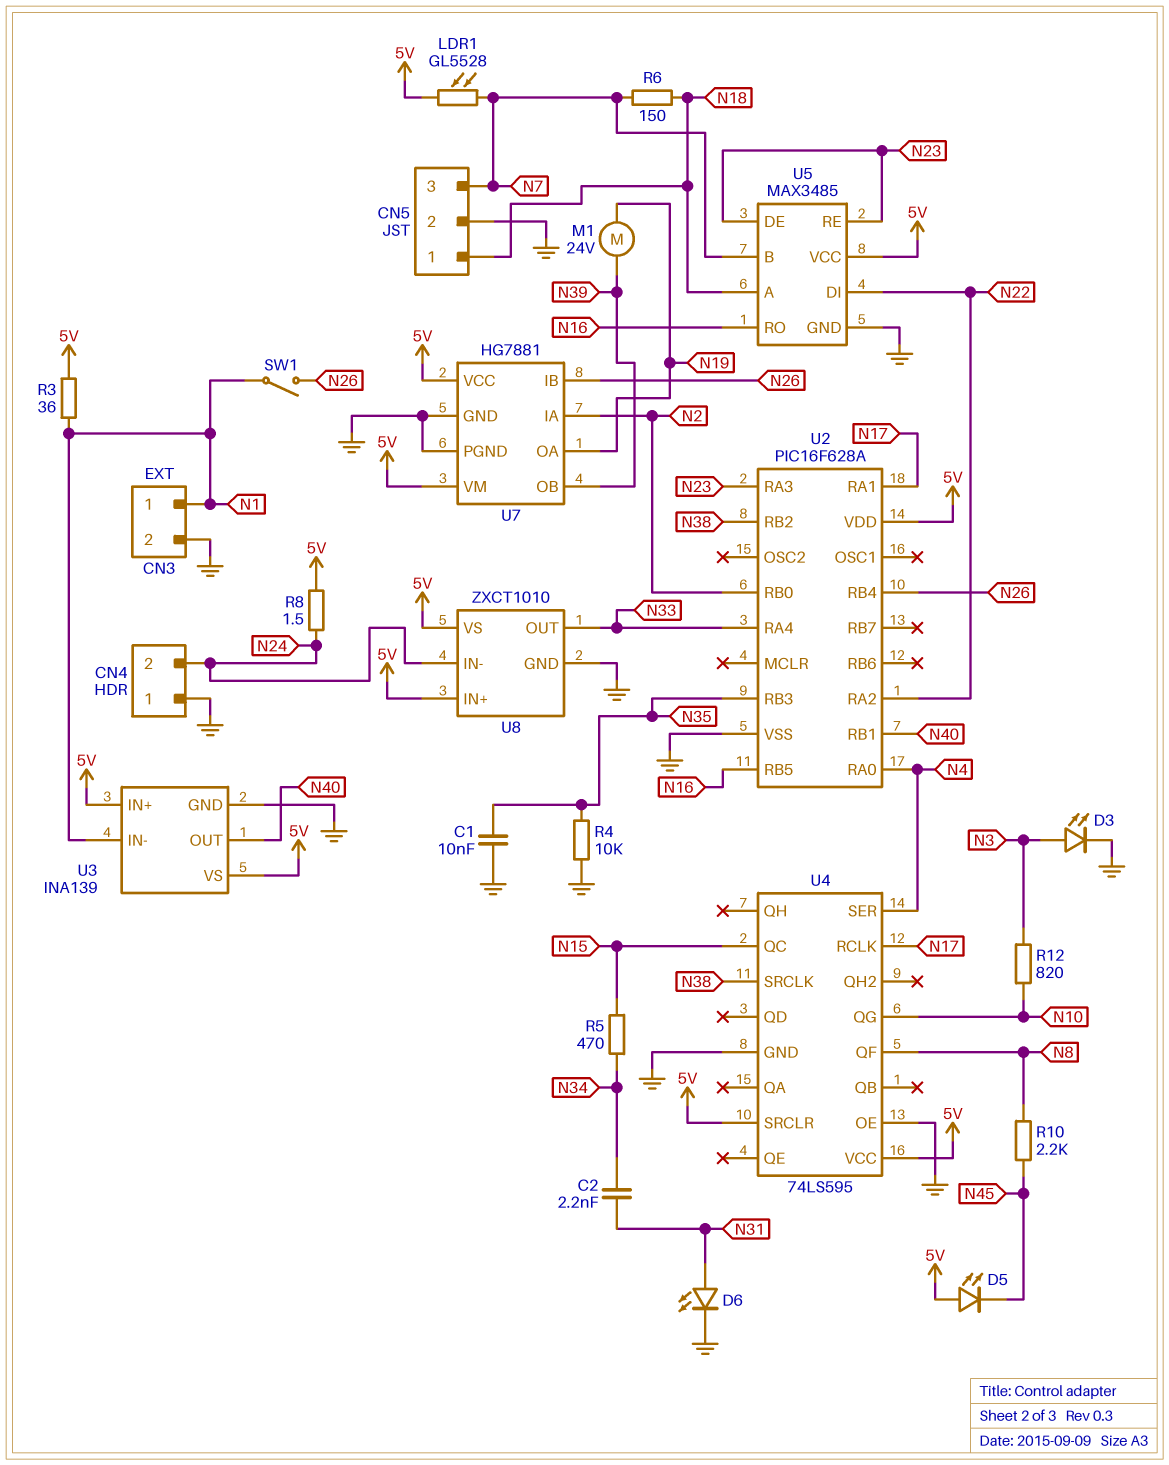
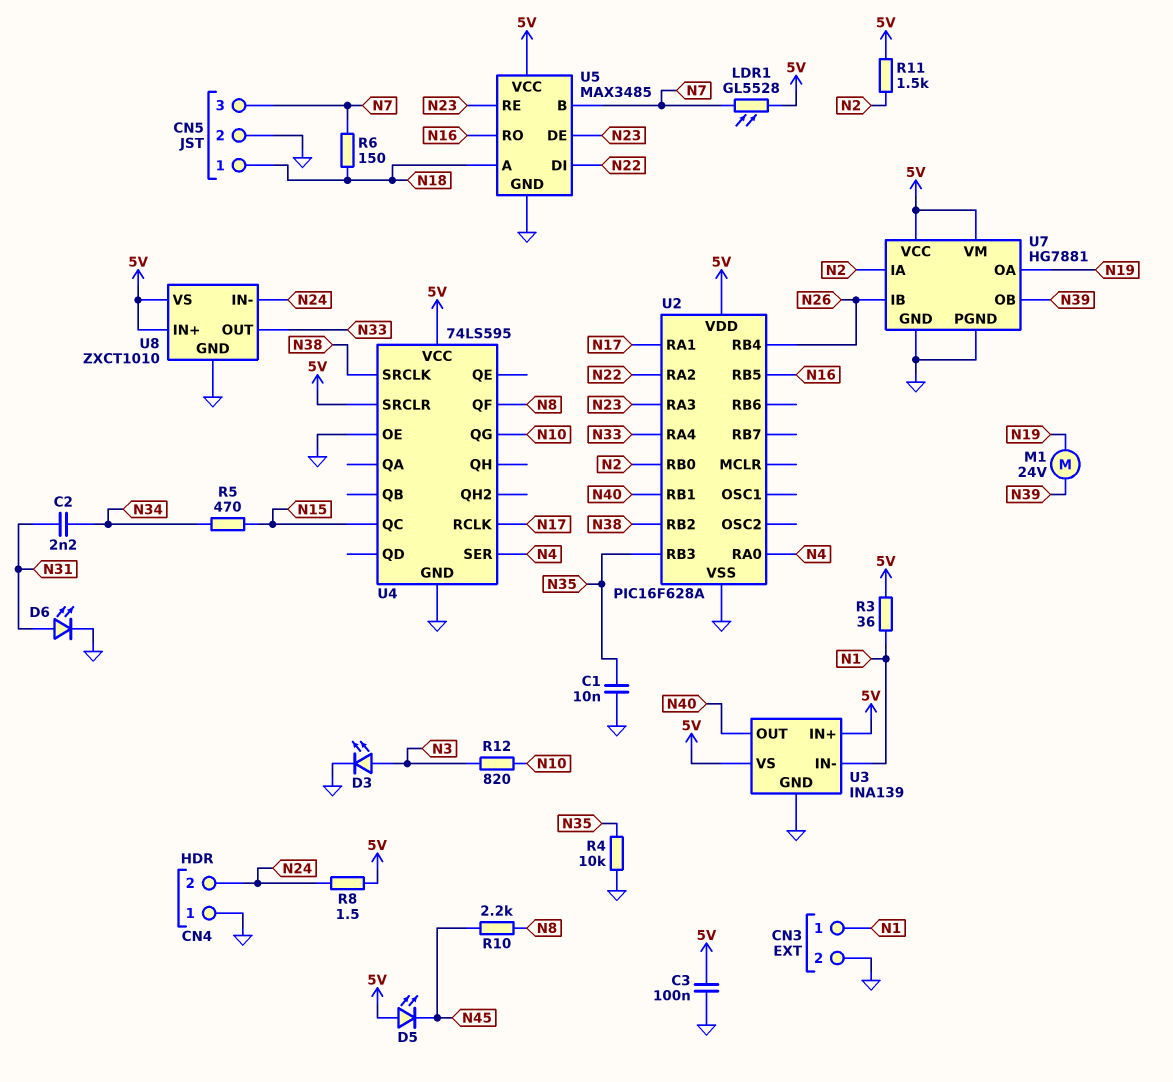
C3: none -> 100nF (5V, GND)
R11: none -> 1.5k (5V, N2)
SW1: switch (N1, N26) -> none

